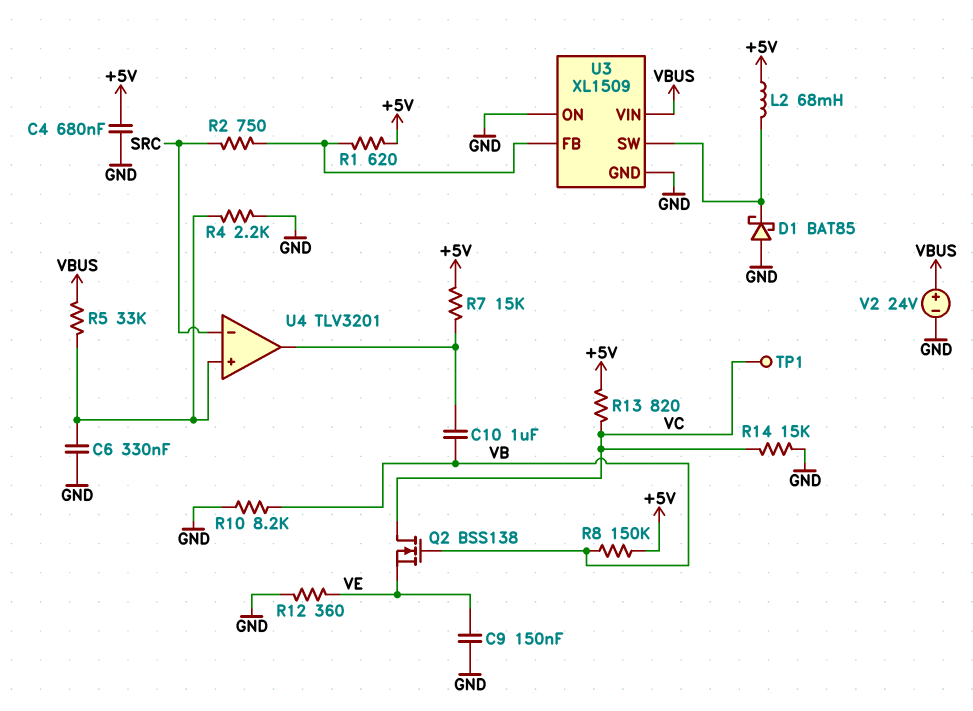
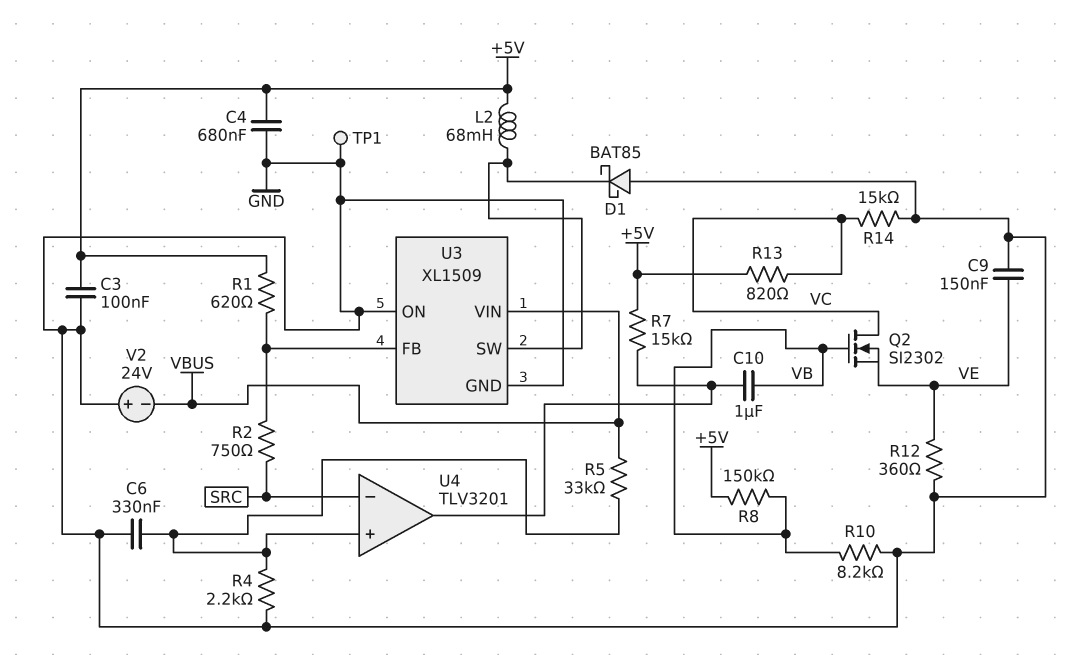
C3: none -> 100nF (+5V, GND)
Q2: NMOS BSS138 (G VB, D VC, S VE) -> NMOS SI2302 (G VB, D VC, S VE)
TP1: test point (VC) -> test point (GND)
V2: 24V (plus VBUS, minus GND) -> 24V (plus GND, minus VBUS)

